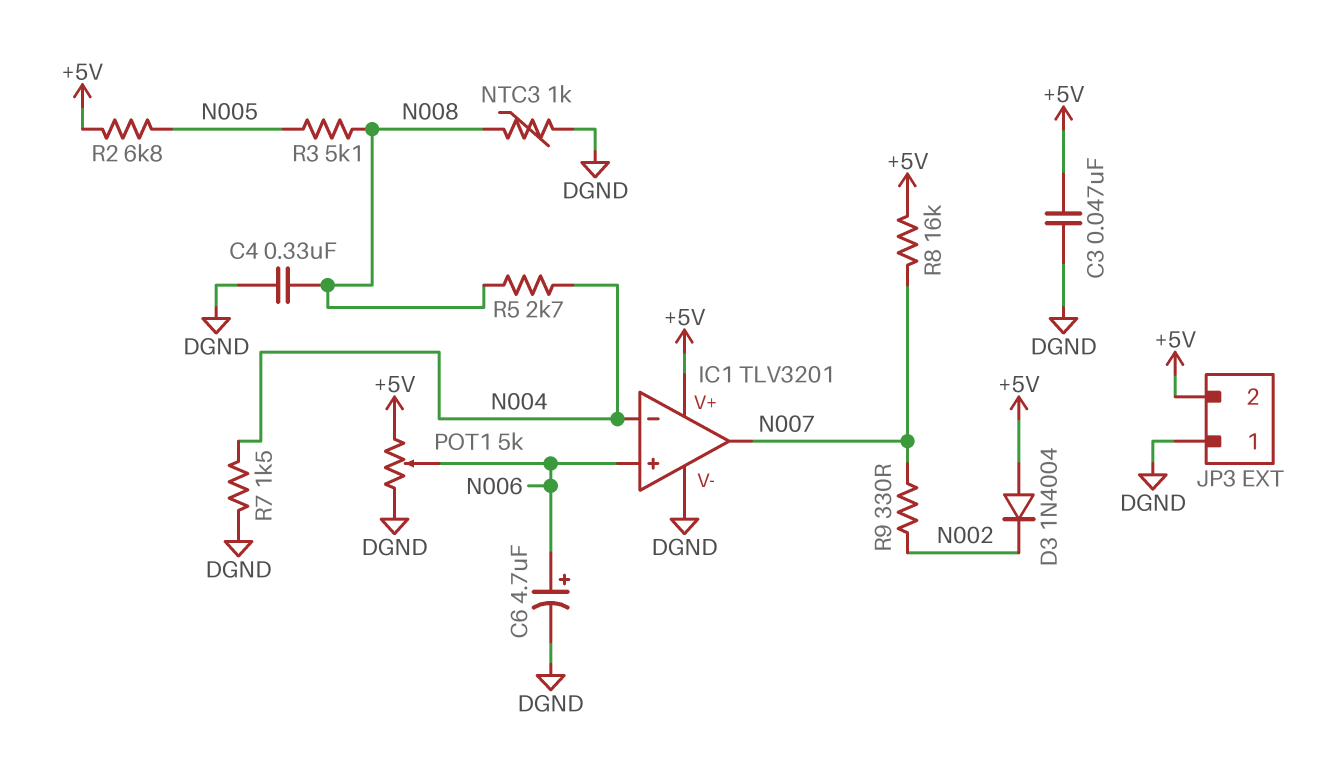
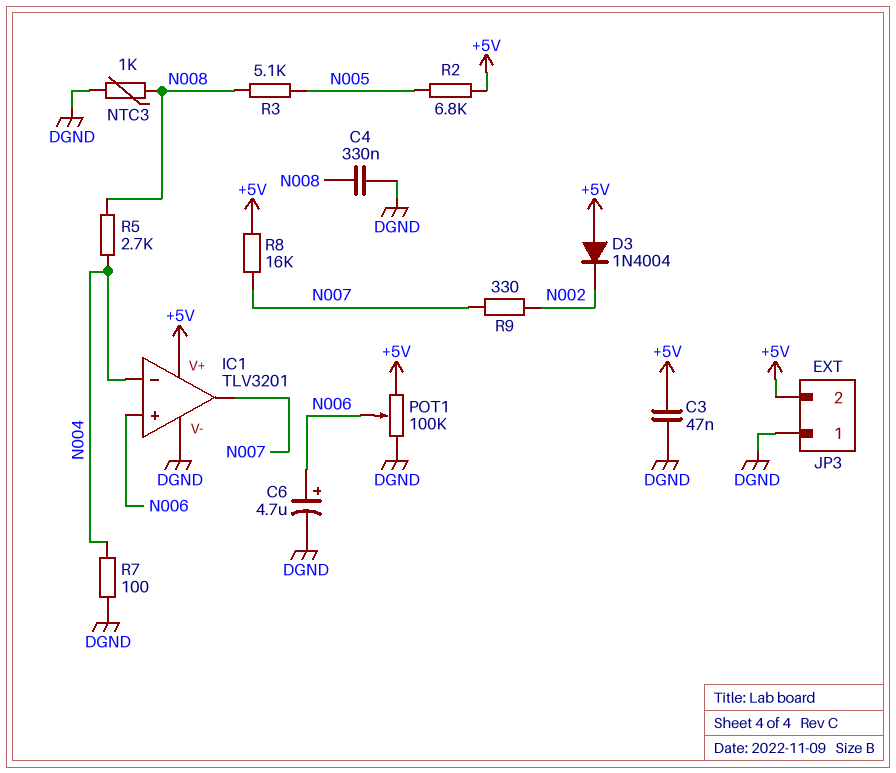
POT1: 5k (+5V, DGND, wiper N006) -> 100k (+5V, DGND, wiper N006)
R7: 1.5k (DGND, N004) -> 100 (DGND, N004)

